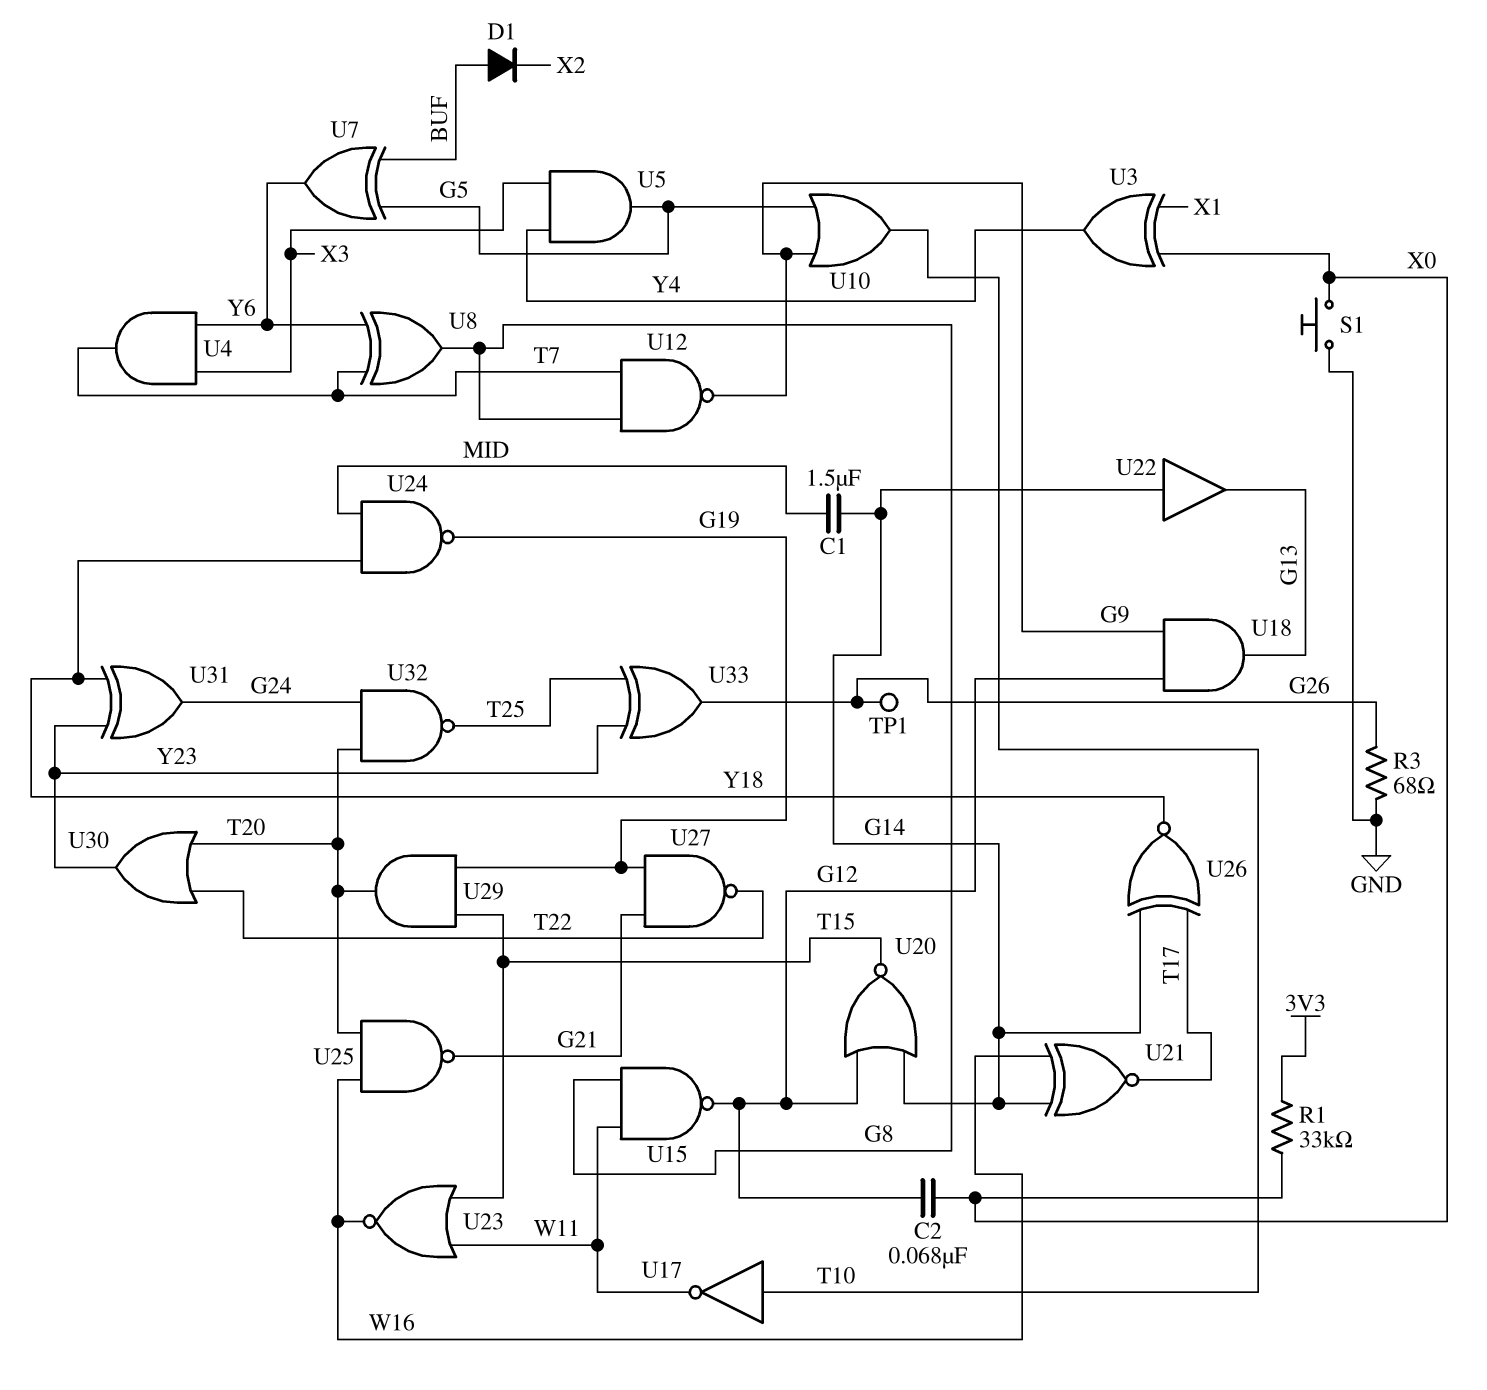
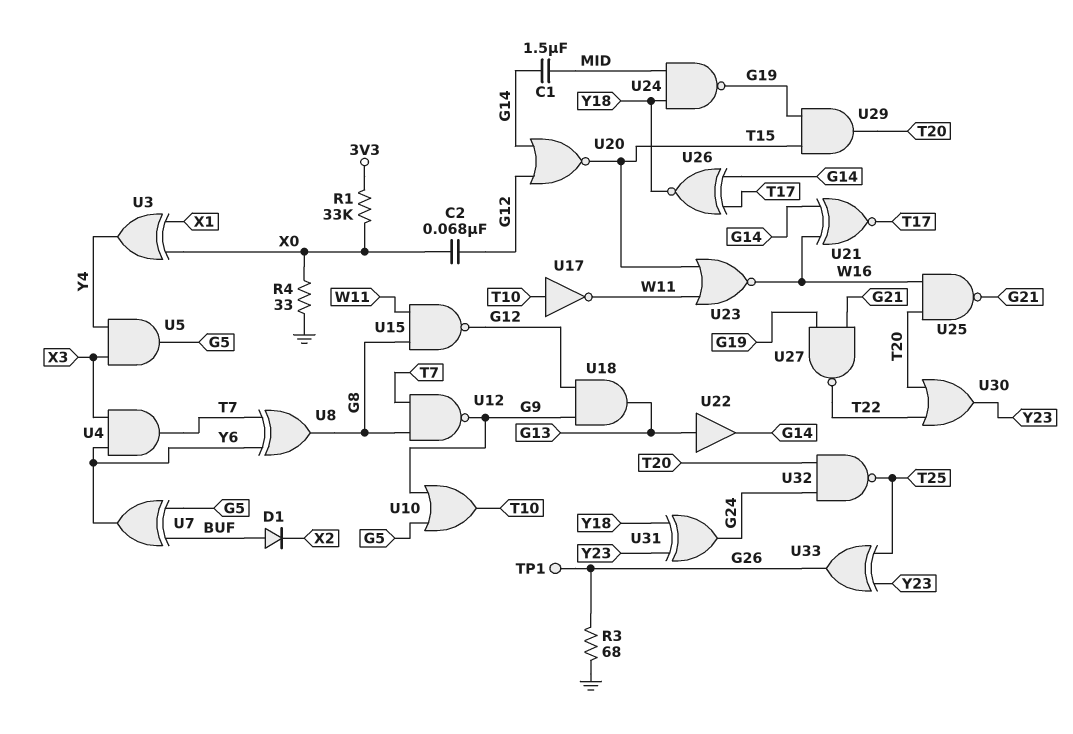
R4: none -> 33 (GND, X0)
S1: button (GND, X0) -> none
U22: buffer (in G14, out G13) -> buffer (in G13, out G14)

